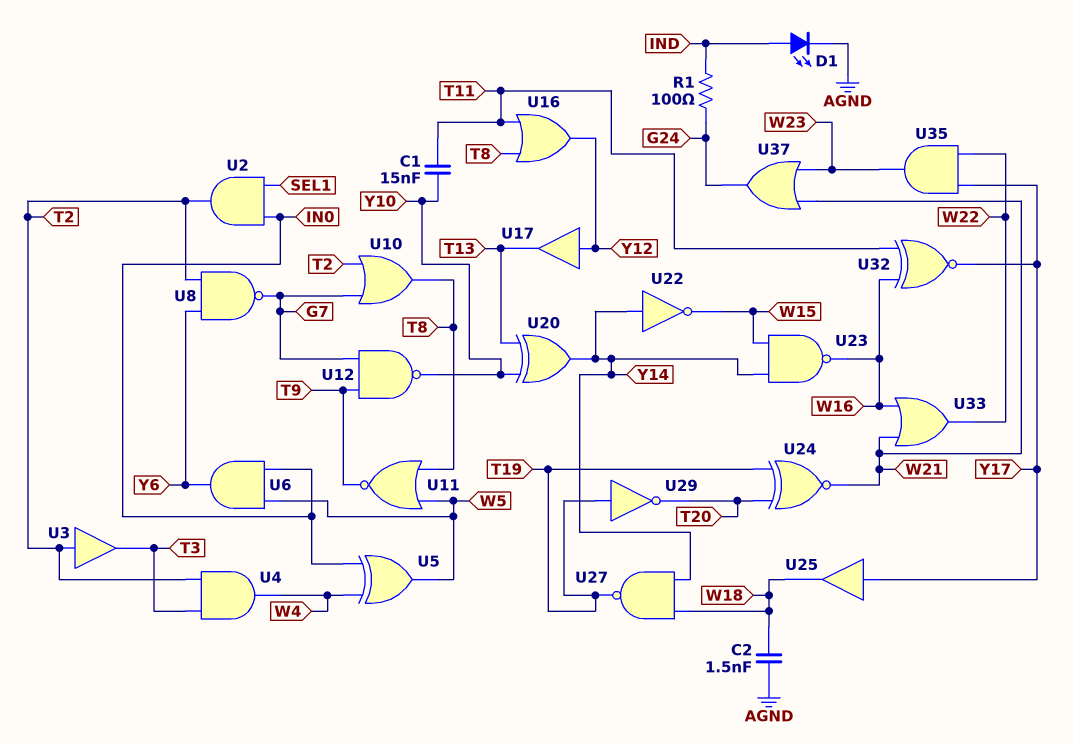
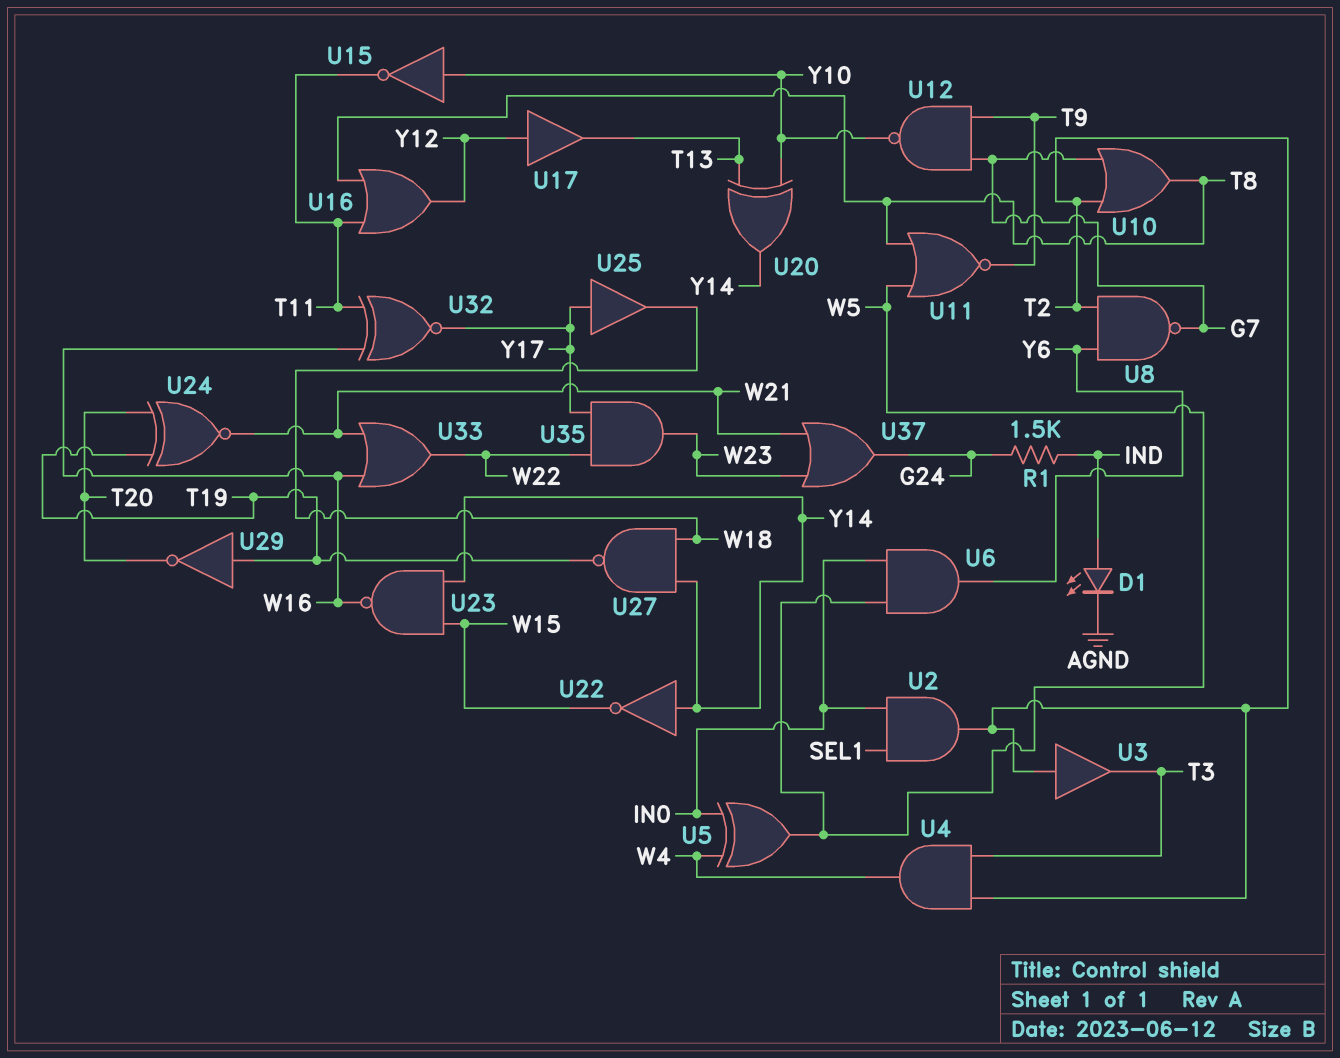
C1: 15nF (T11, Y10) -> none
C2: 1.5nF (AGND, W18) -> none
R1: 100 (G24, IND) -> 1.5k (G24, IND)
U15: none -> NOT (in Y10, out T11)

